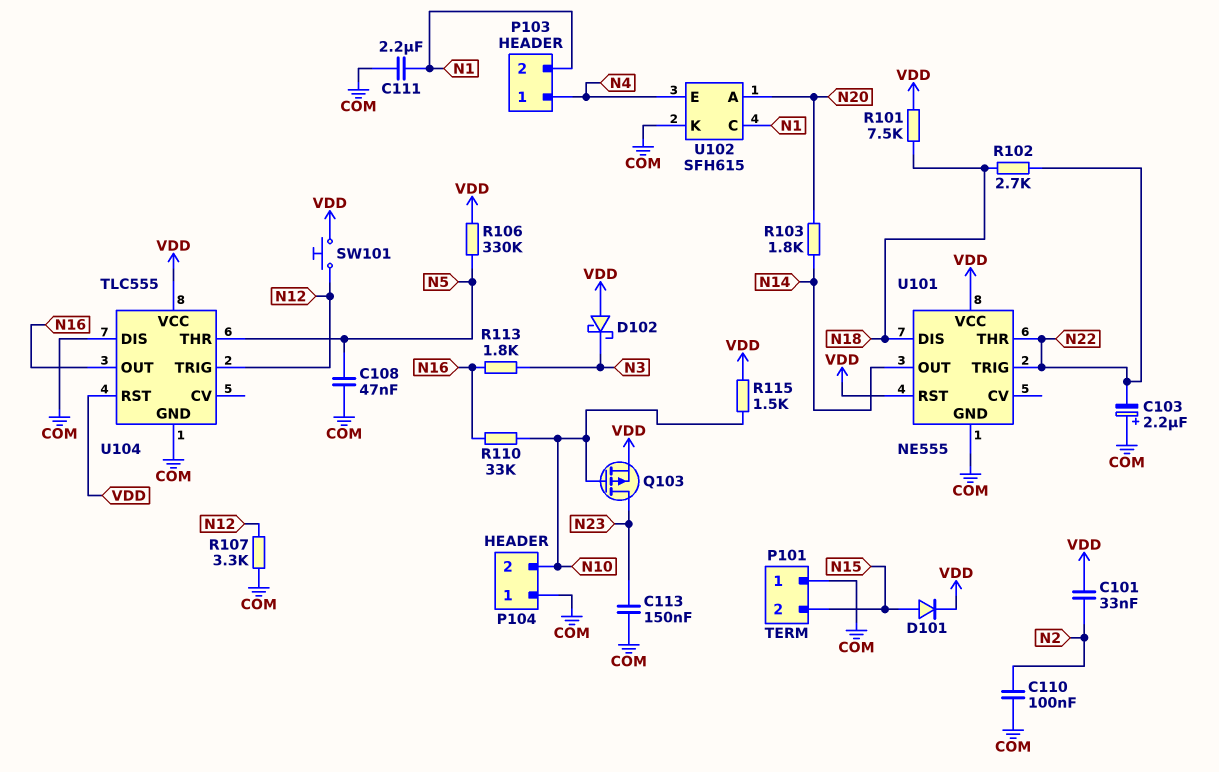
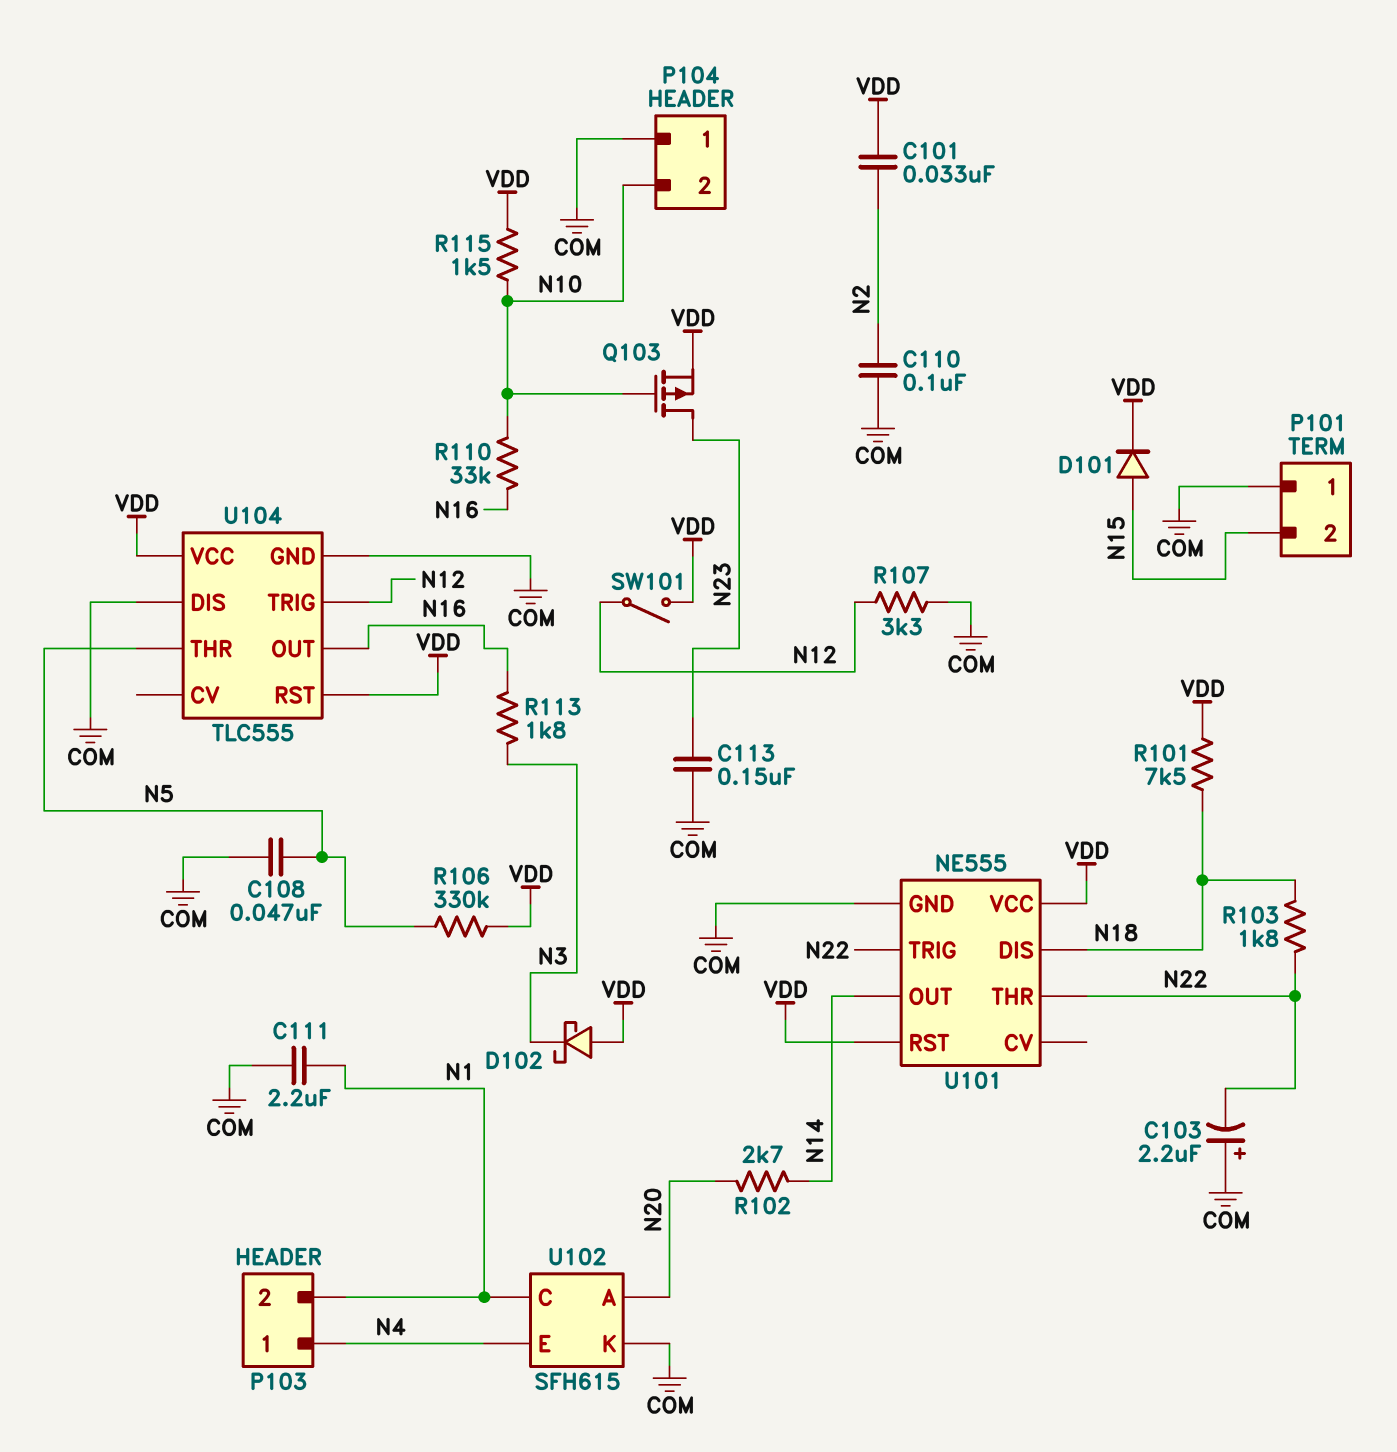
R102: 2.7k (N18, N22) -> 2.7k (N14, N20)
R103: 1.8k (N14, N20) -> 1.8k (N18, N22)
SW101: button (N12, VDD) -> switch (N12, VDD)

